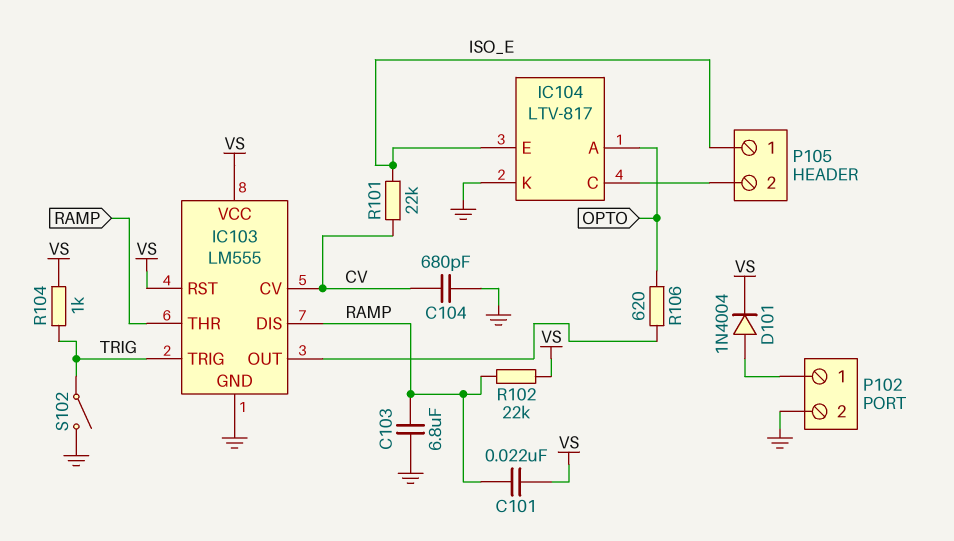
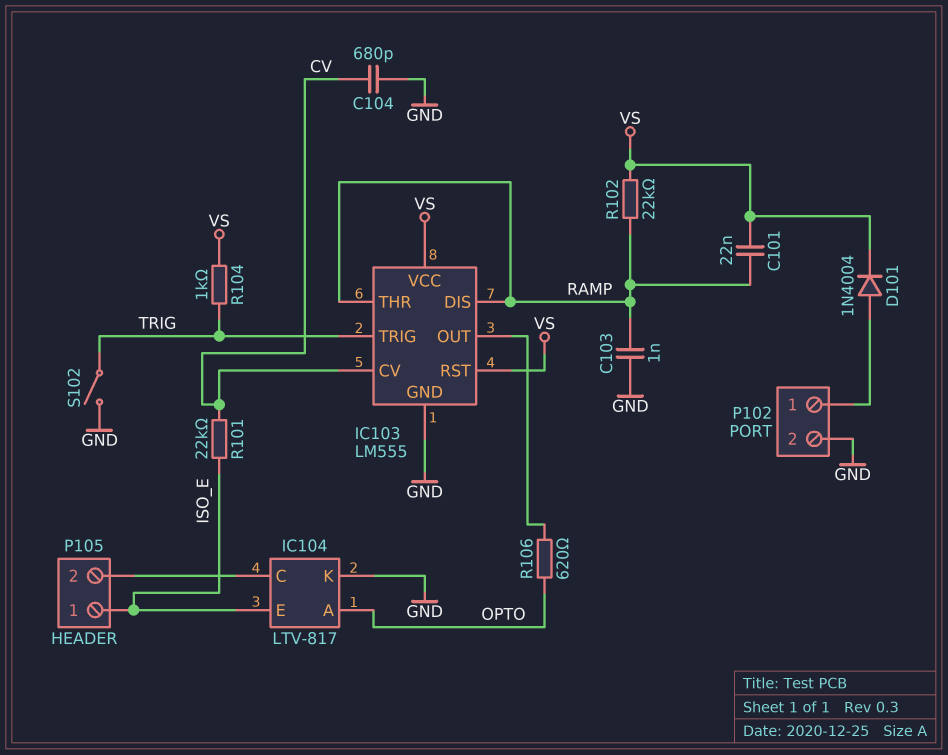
C103: 6.8uF (GND, RAMP) -> 1nF (GND, RAMP)

